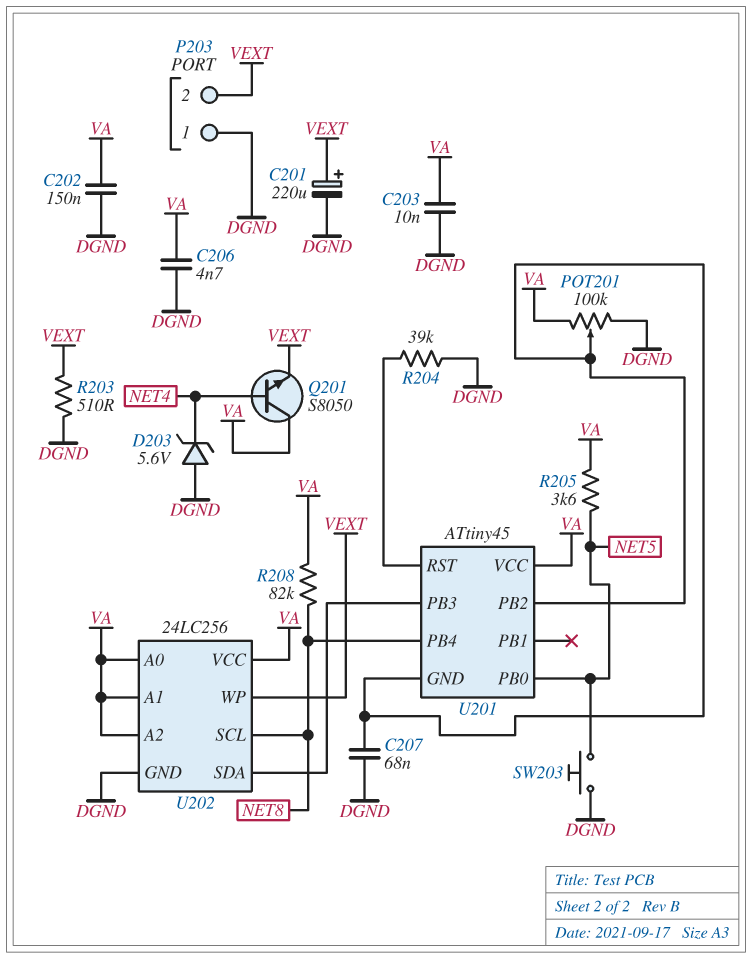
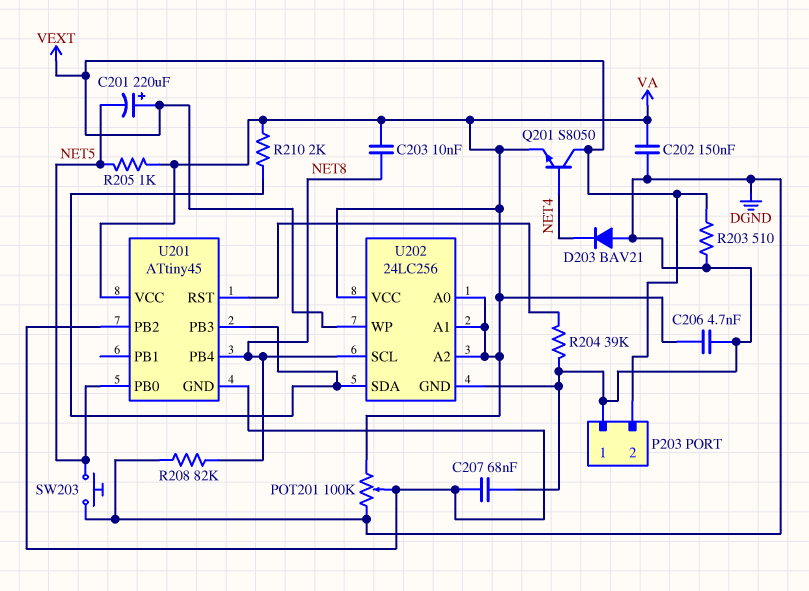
C201: 220uF (plus VEXT, minus DGND) -> 220uF (plus VEXT, minus NET5)
C203: 10nF (DGND, VA) -> 10nF (NET8, VA)
D203: zener 5.6V (A DGND, K NET4) -> diode BAV21 (A DGND, K NET4)
Q201: NPN S8050 (B NET4, C VA, E VEXT) -> NPN S8050 (B NET4, C VEXT, E VA)
R205: 3.6k (NET5, VA) -> 1k (NET5, VA)
R208: 82k (NET8, VA) -> 82k (DGND, NET8)
R210: none -> 2k (U201/PB3, VA)

